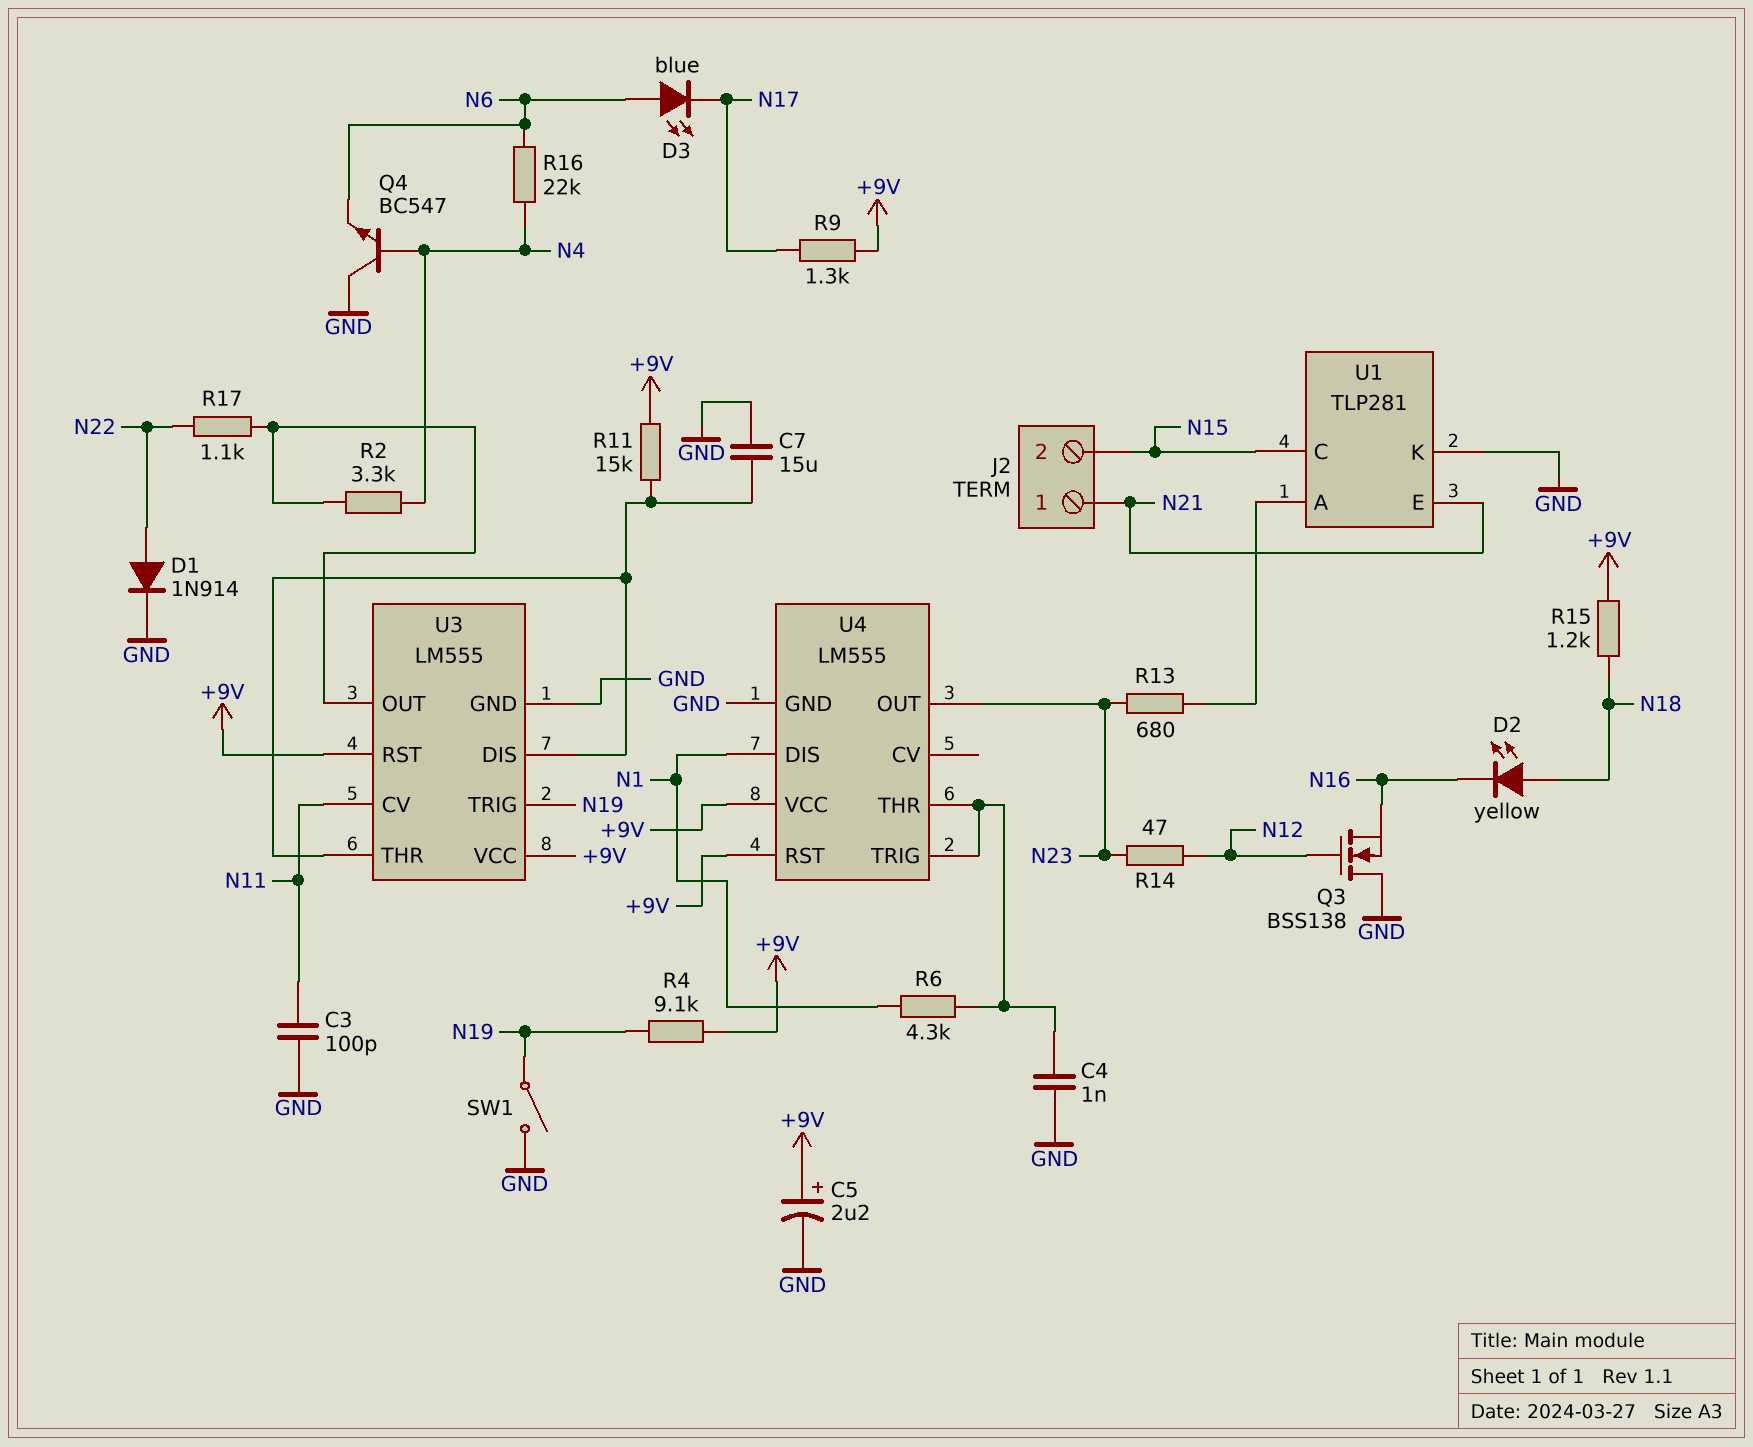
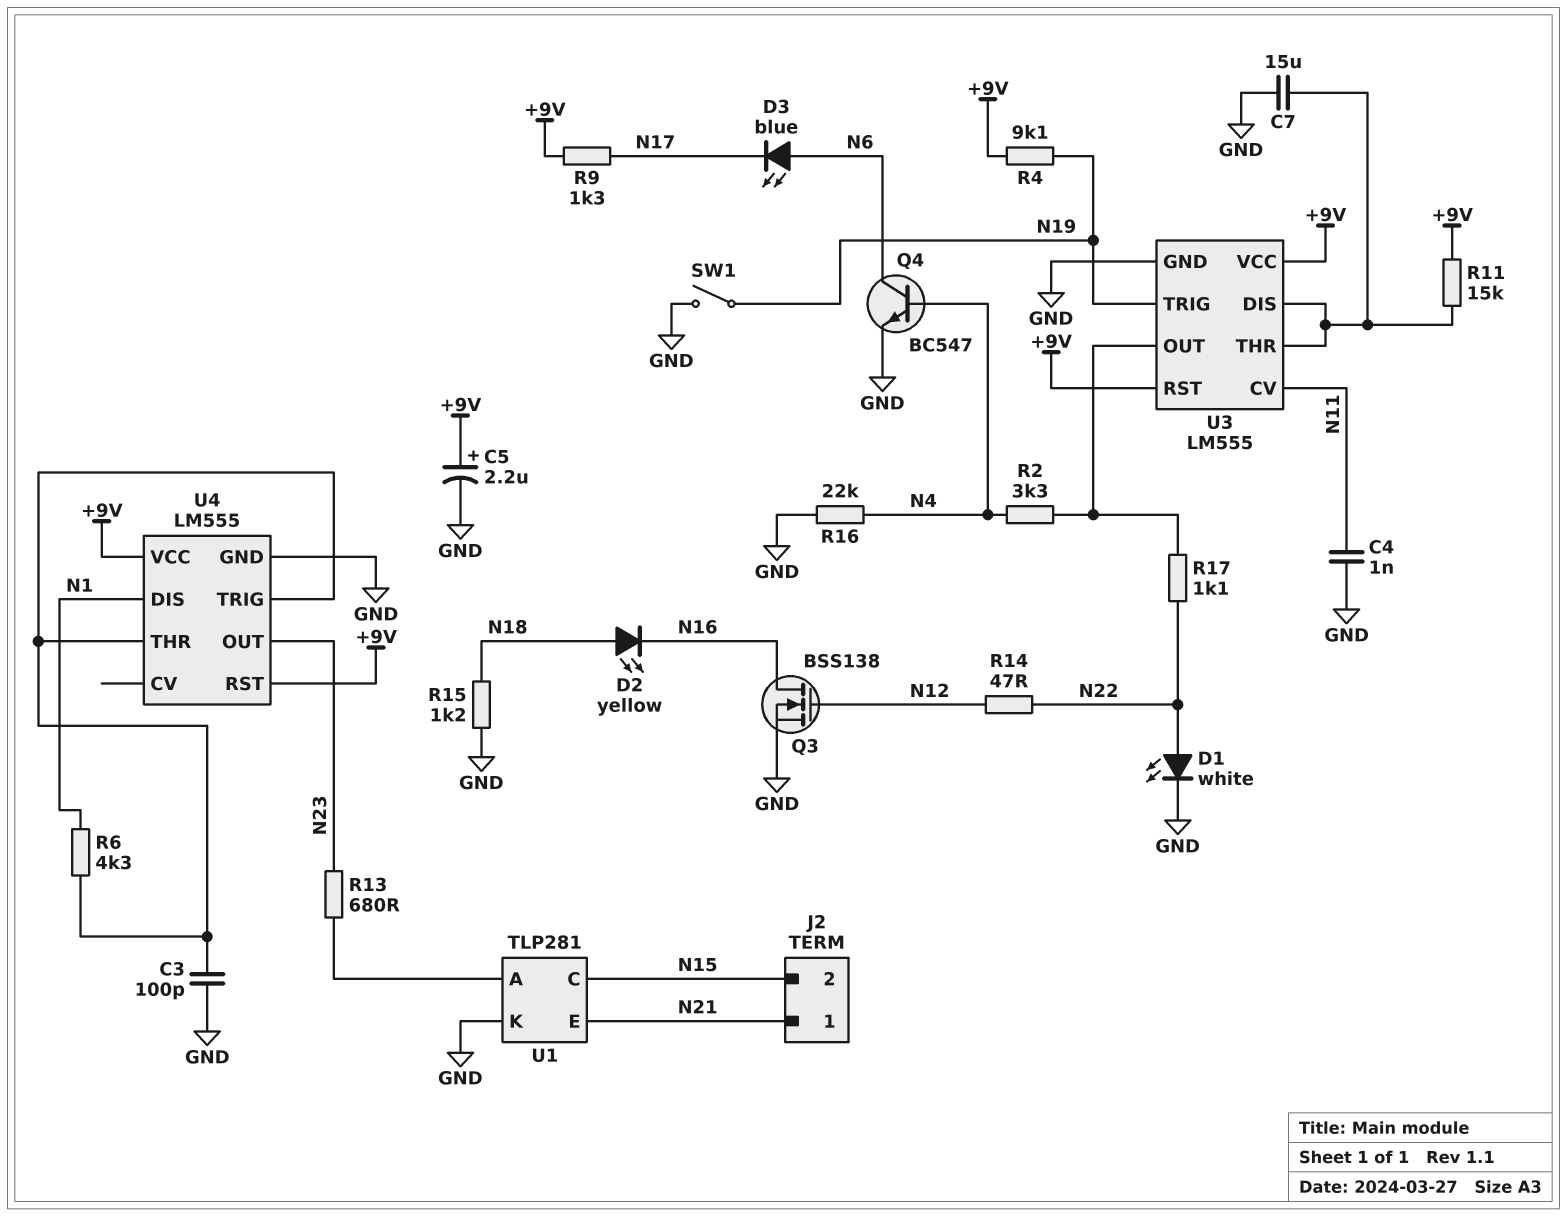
C3: 100pF (GND, N11) -> 100pF (GND, U4/THR)
C4: 1nF (GND, U4/THR) -> 1nF (GND, N11)
D1: diode 1N914 (A N22, K GND) -> LED white (A N22, K GND)
Q3: NMOS BSS138 (G N12, D GND, S N16) -> NMOS BSS138 (G N12, D N16, S GND)
Q4: NPN BC547 (B N4, C GND, E N6) -> NPN BC547 (B N4, C N6, E GND)
R14: 47 (N12, N23) -> 47 (N12, N22)
R15: 1.2k (+9V, N18) -> 1.2k (GND, N18)
R16: 22k (N4, N6) -> 22k (GND, N4)

